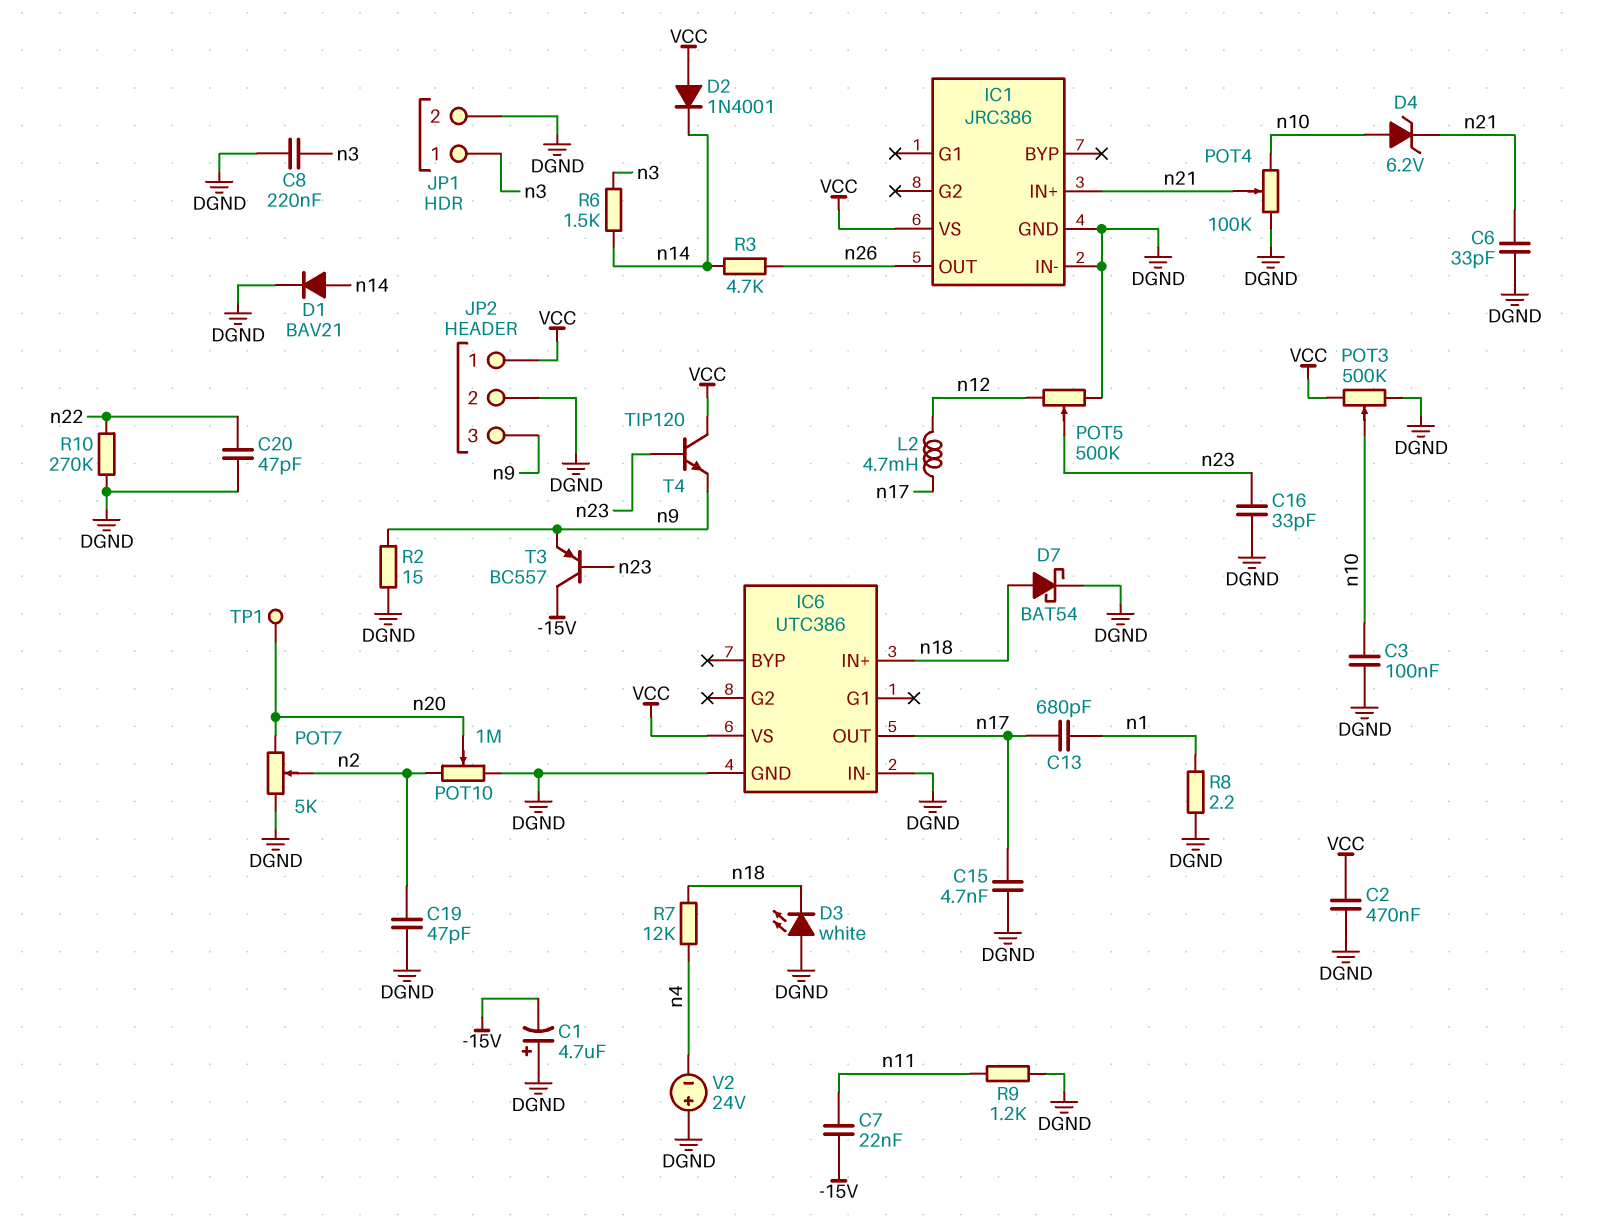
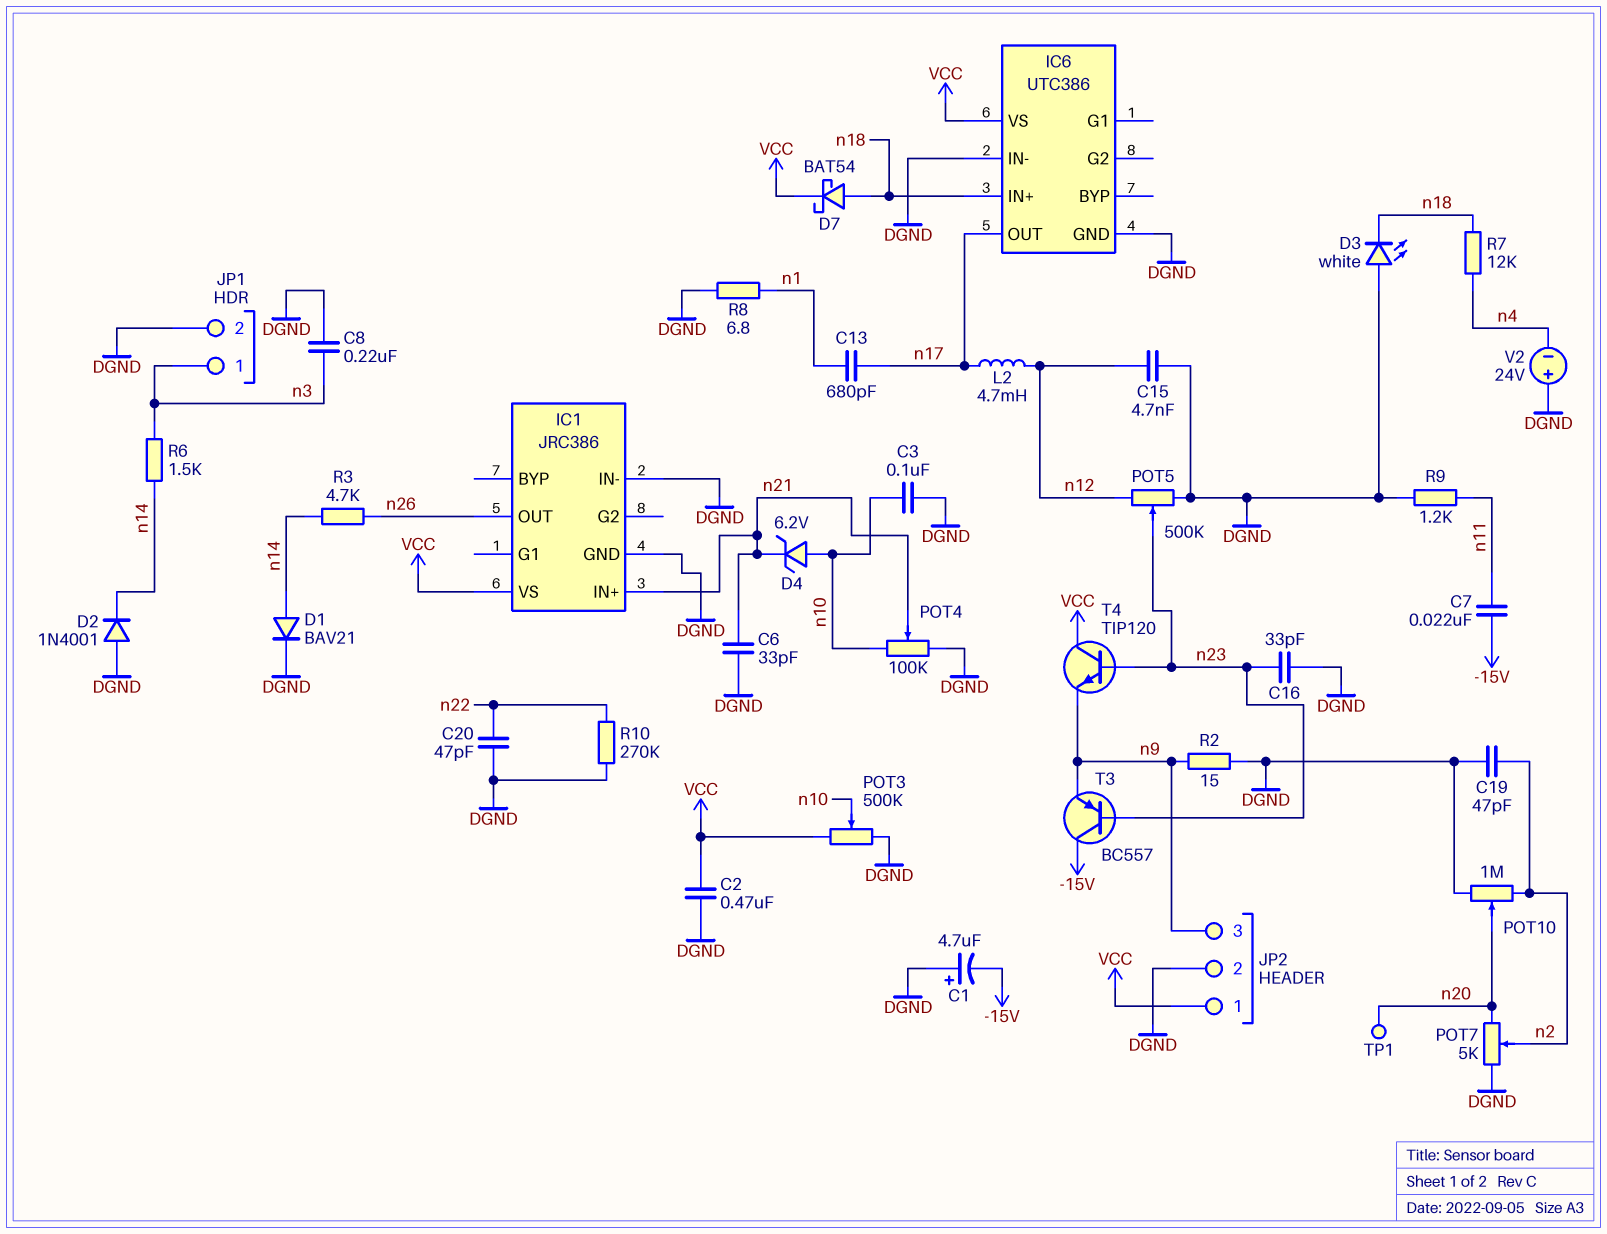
C15: 4.7nF (DGND, n17) -> 4.7nF (DGND, n12)
D2: diode 1N4001 (A VCC, K n14) -> diode 1N4001 (A DGND, K n14)
D7: schottky BAT54 (A n18, K DGND) -> schottky BAT54 (A n18, K VCC)
R8: 2.2 (DGND, n1) -> 6.8 (DGND, n1)

